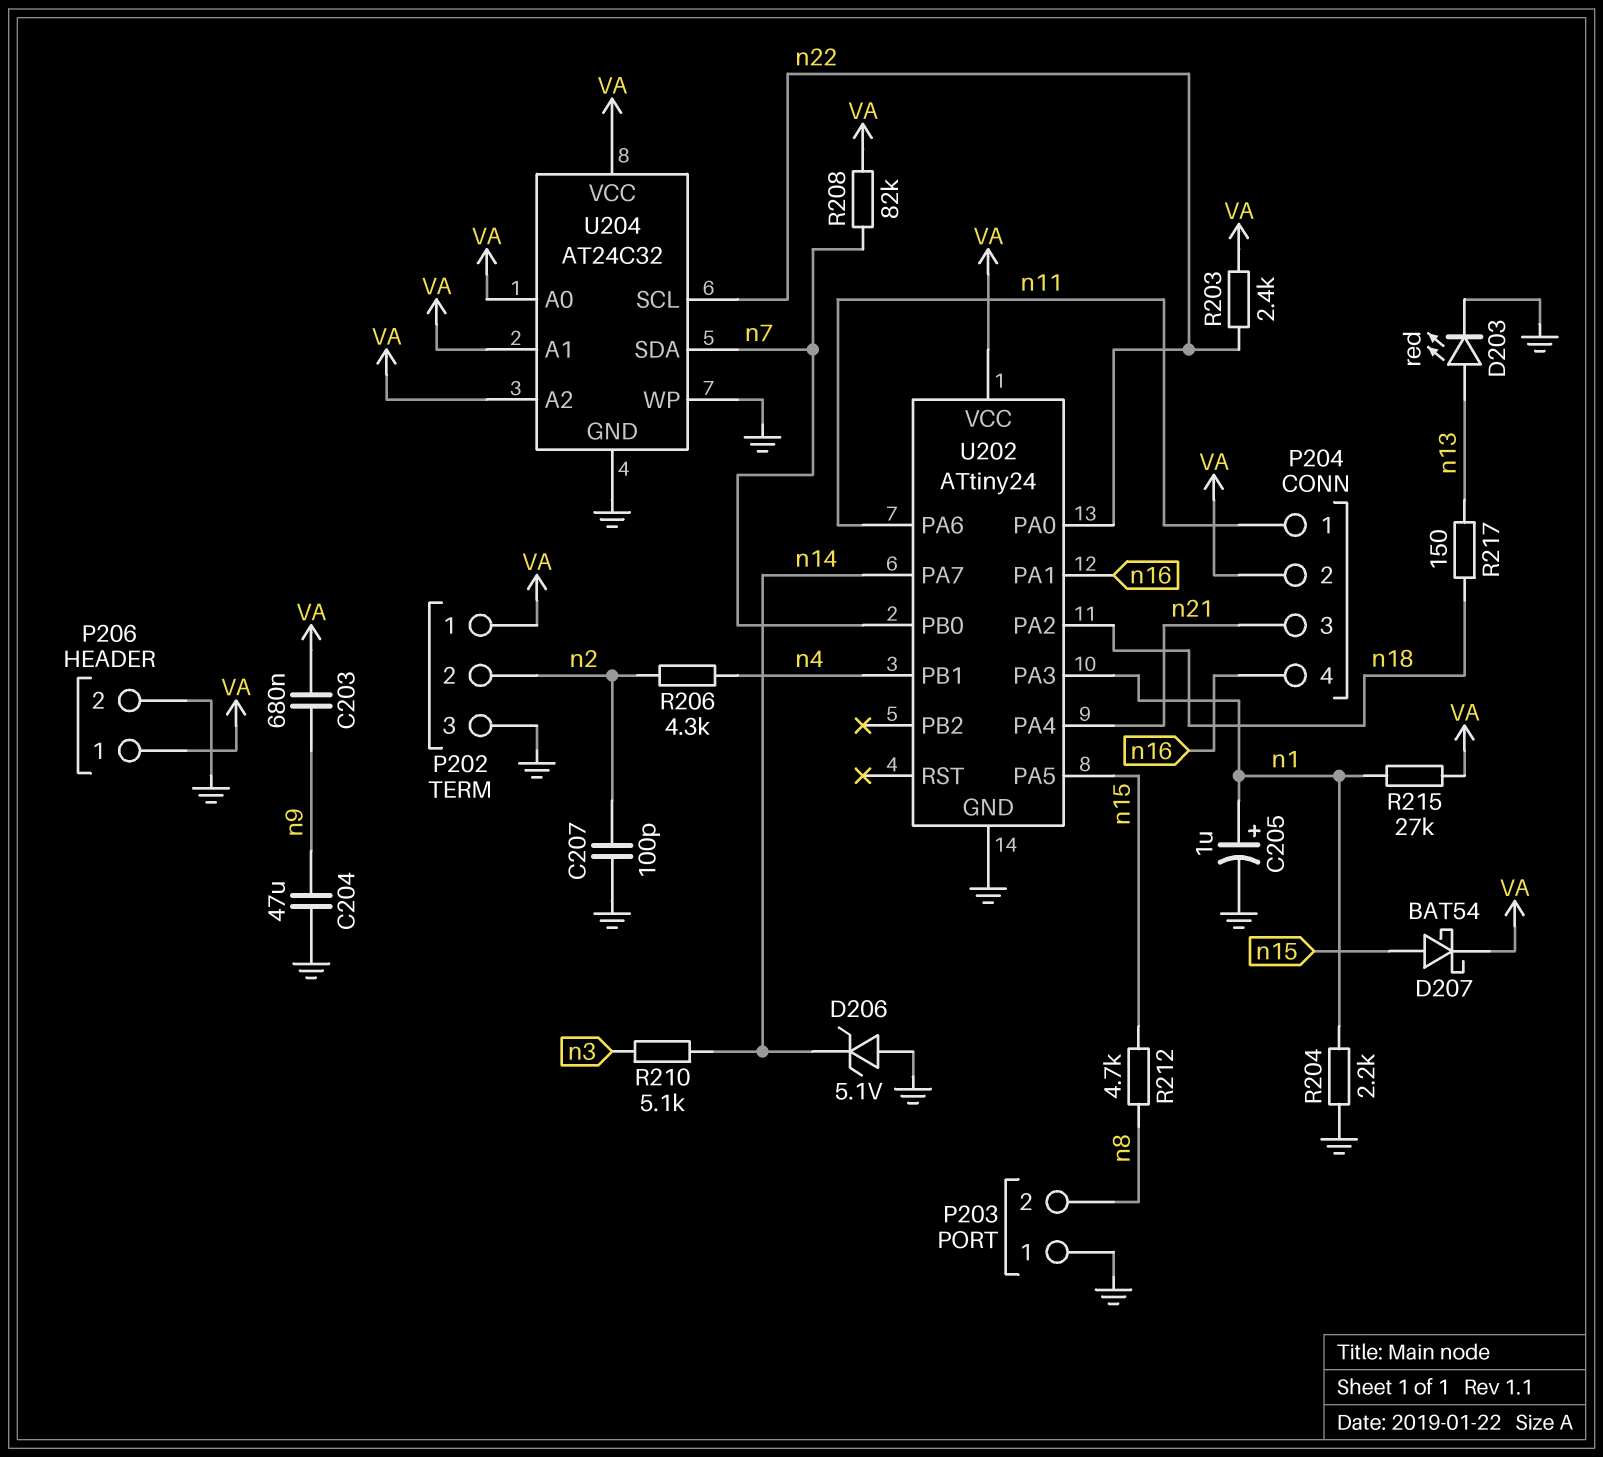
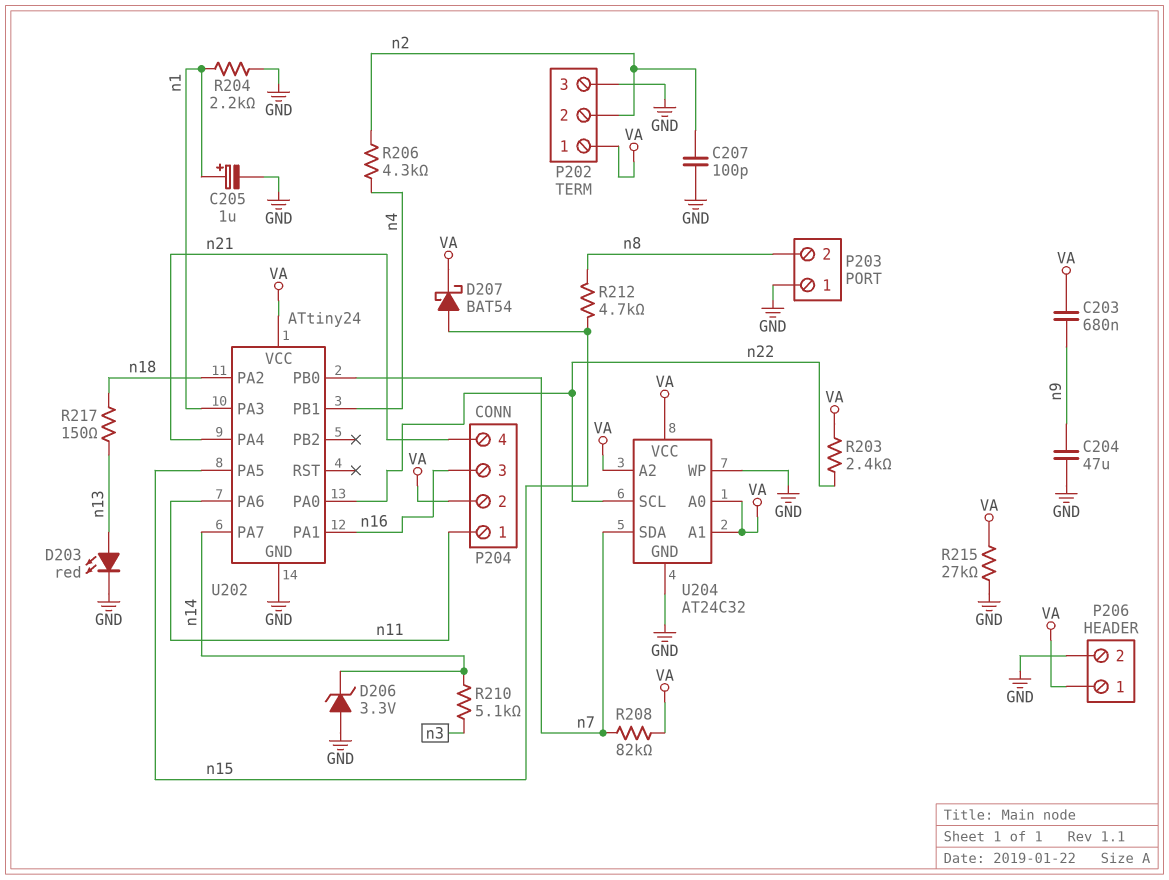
D206: zener 5.1V (A GND, K n14) -> zener 3.3V (A GND, K n14)
P204 pin 3: n21 -> n16
P204 pin 4: n16 -> n21
R215: 27k (VA, n1) -> 27k (GND, VA)

